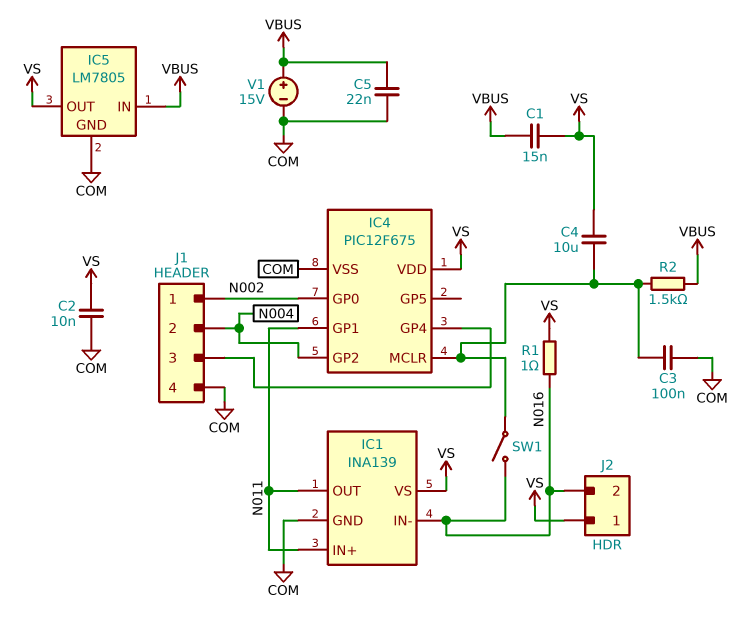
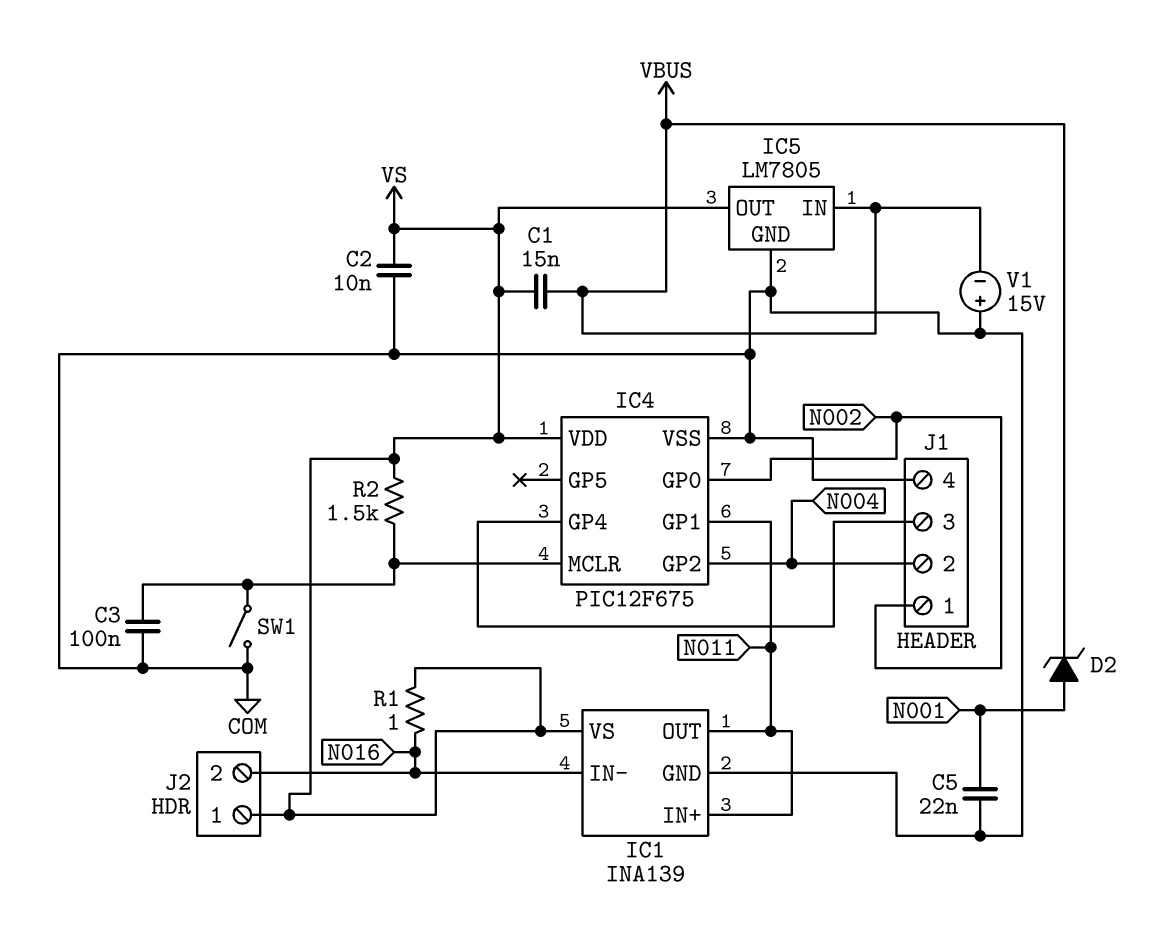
C4: 10uF (IC4/MCLR, VS) -> none
C5: 22nF (COM, VBUS) -> 22nF (COM, N001)
D2: none -> zener (A N001, K VBUS)
R2: 1.5k (IC4/MCLR, VBUS) -> 1.5k (IC4/MCLR, VS)
SW1: switch (IC4/MCLR, N016) -> switch (COM, IC4/MCLR)
V1: 15V (plus VBUS, minus COM) -> 15V (plus COM, minus VBUS)

